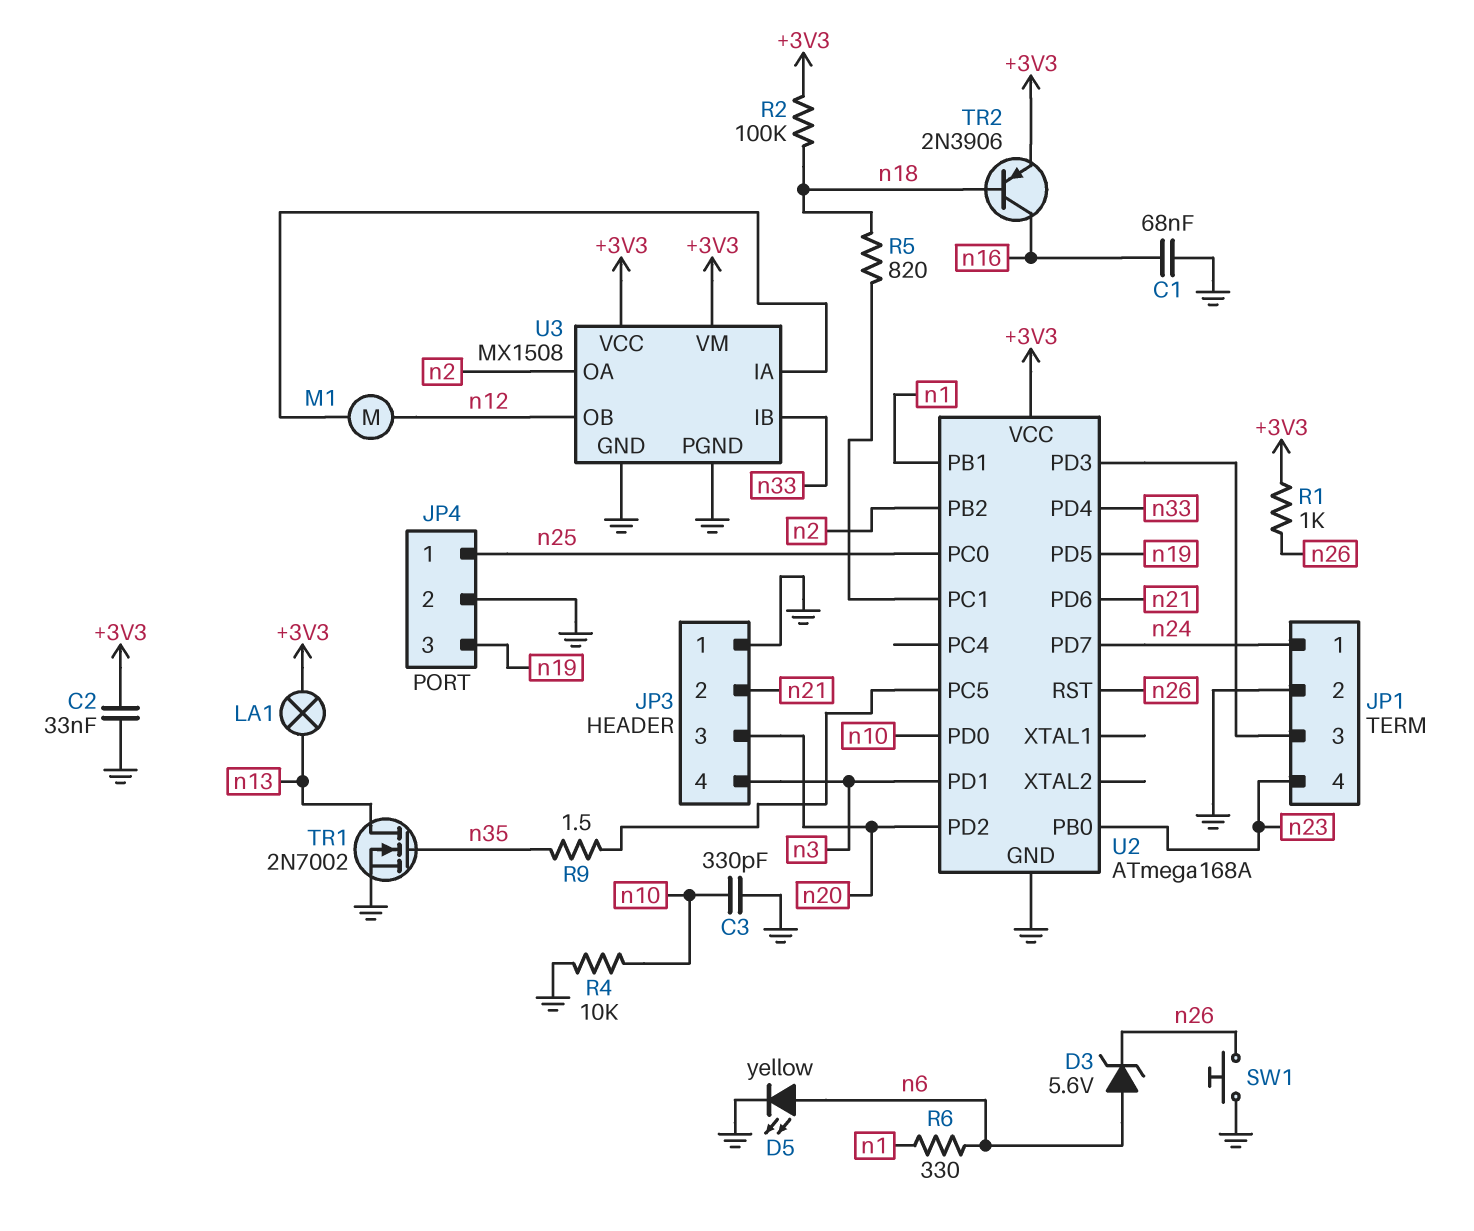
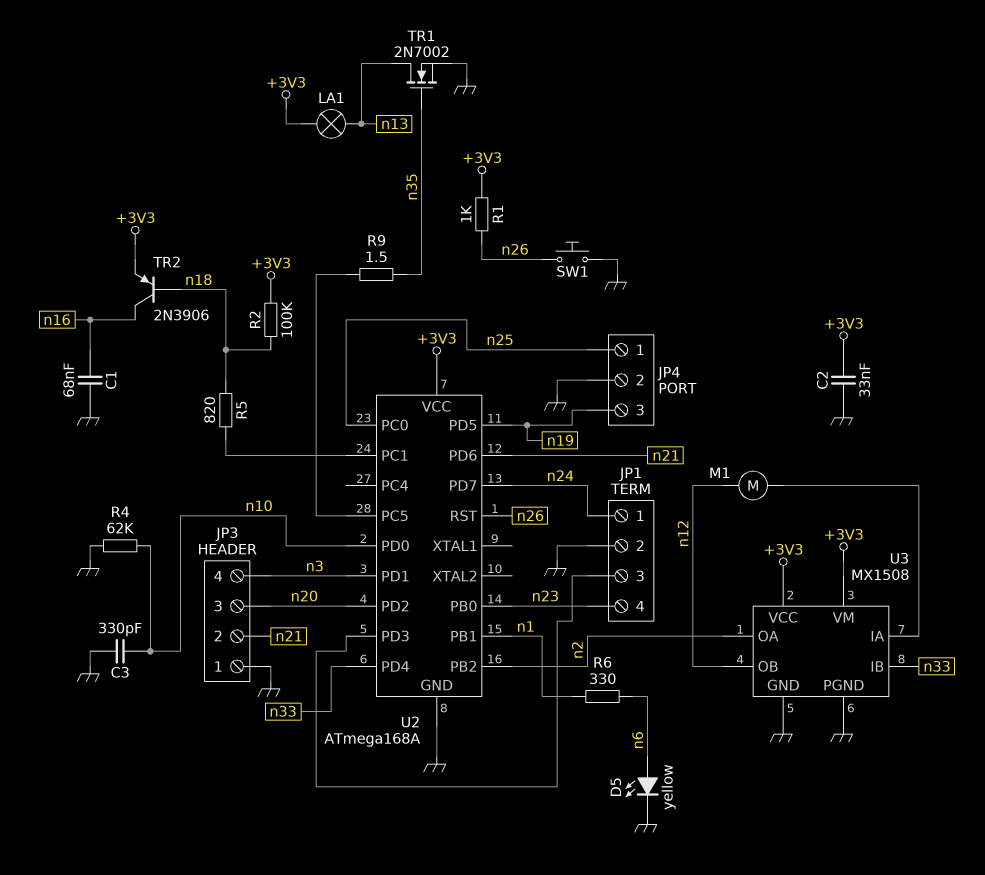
D3: zener 5.6V (A n6, K n26) -> none
R4: 10k (GND, n10) -> 62k (GND, n10)

